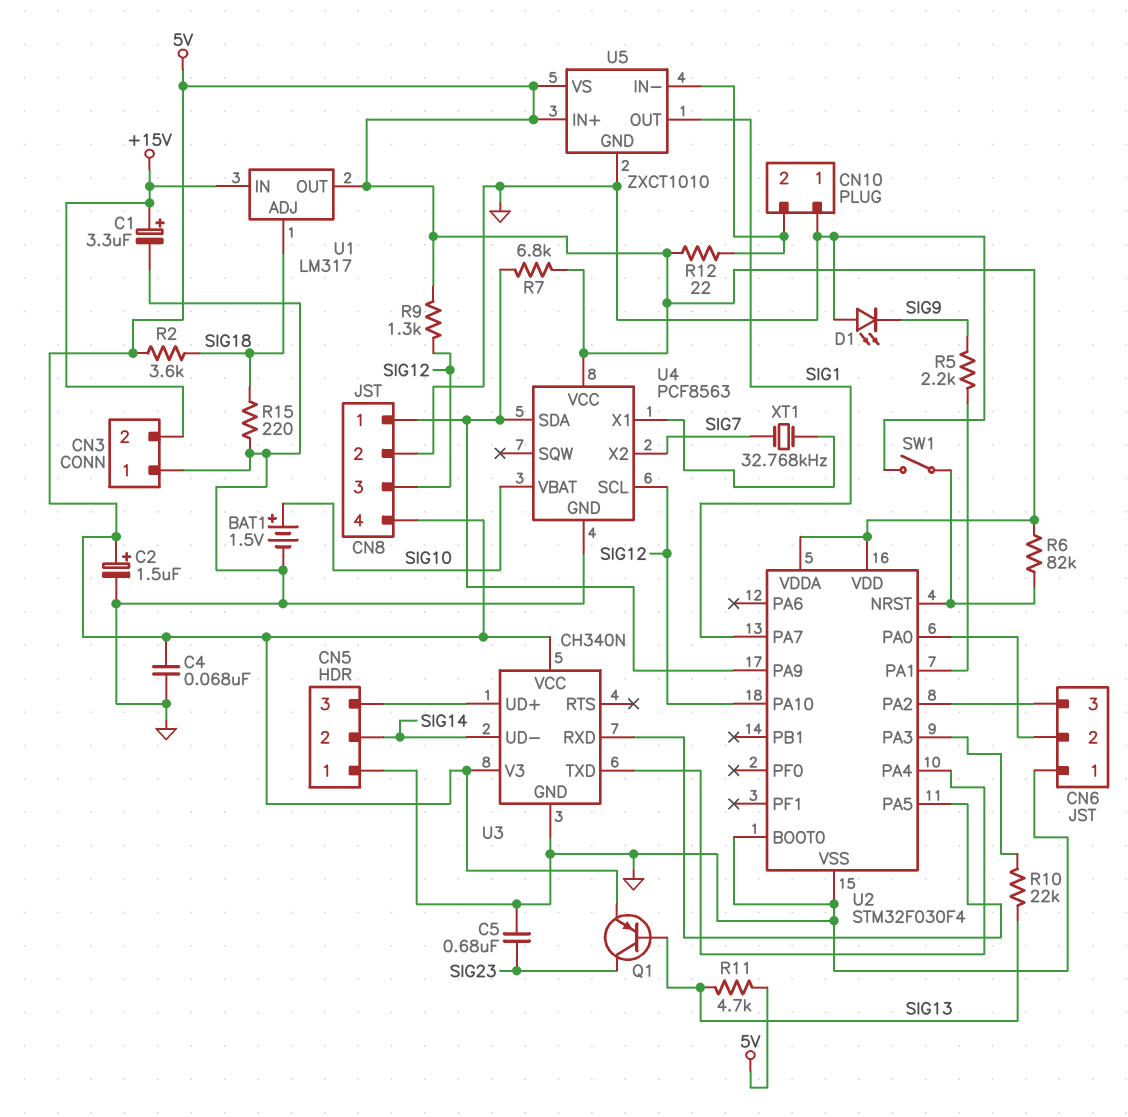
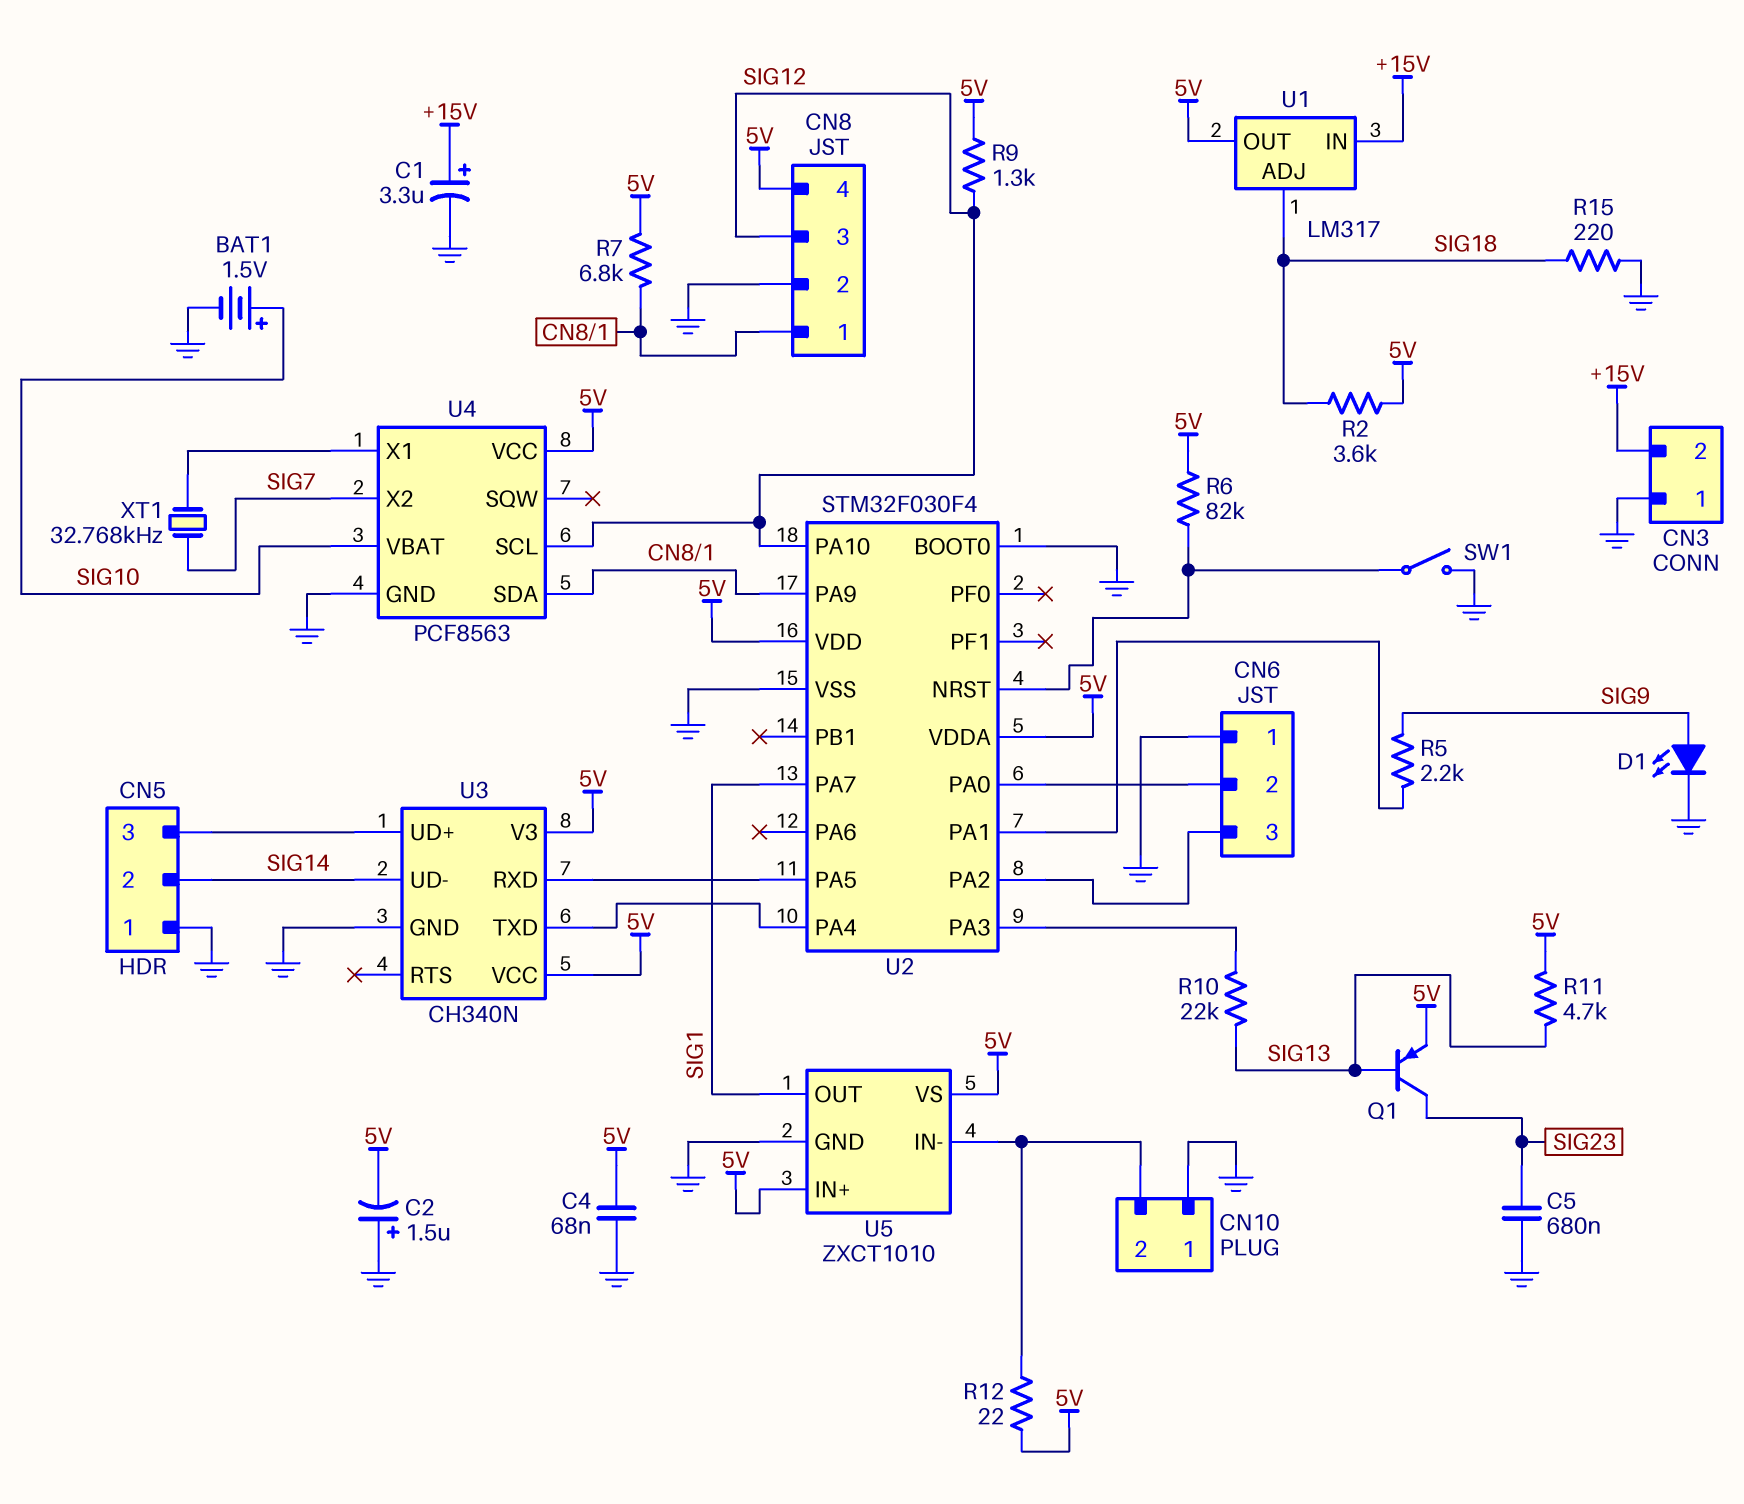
C2: 1.5uF (plus 5V, minus GND) -> 1.5uF (plus GND, minus 5V)
D1: LED (A GND, K SIG9) -> LED (A SIG9, K GND)

